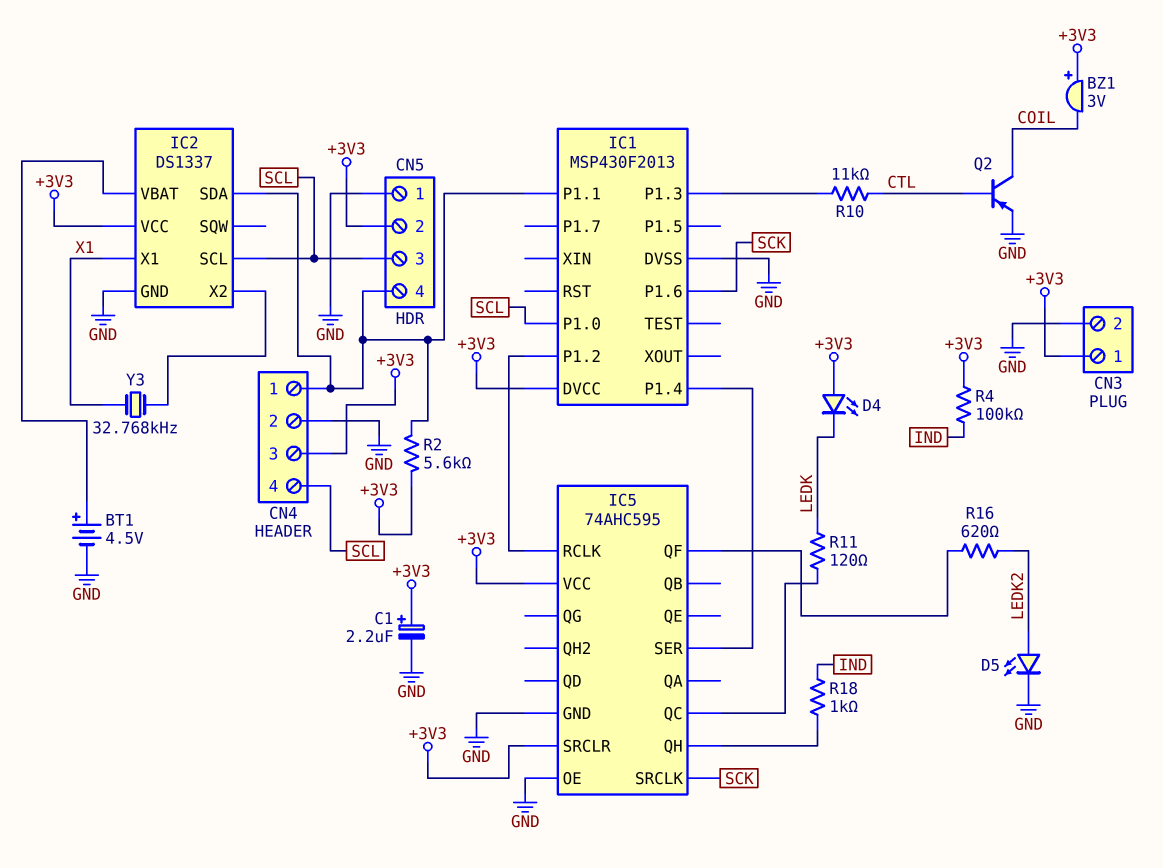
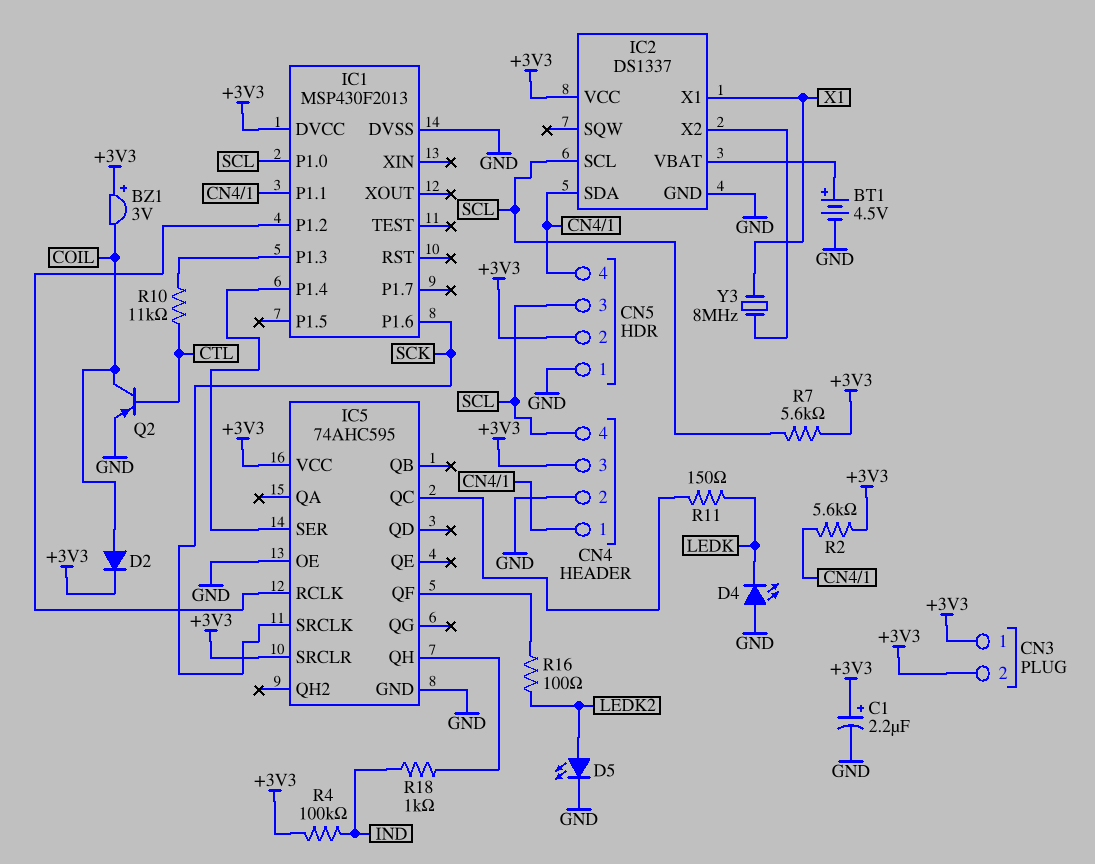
CN3 pin 2: GND -> +3V3
D2: none -> diode (A COIL, K +3V3)
D4: LED (A +3V3, K LEDK) -> LED (A GND, K LEDK)
R7: none -> 5.6k (+3V3, SCL)
R11: 120 (IC5/QC, LEDK) -> 150 (IC5/QC, LEDK)
R16: 620 (IC5/QF, LEDK2) -> 100 (IC5/QF, LEDK2)
Y3: 32.768kHz (IC2/X2, X1) -> 8MHz (IC2/X2, X1)

